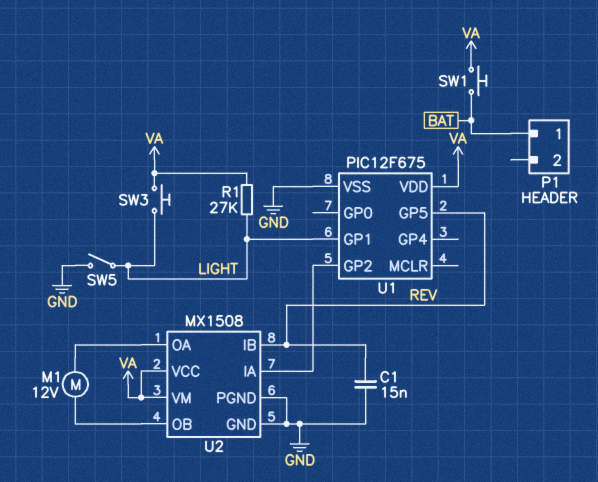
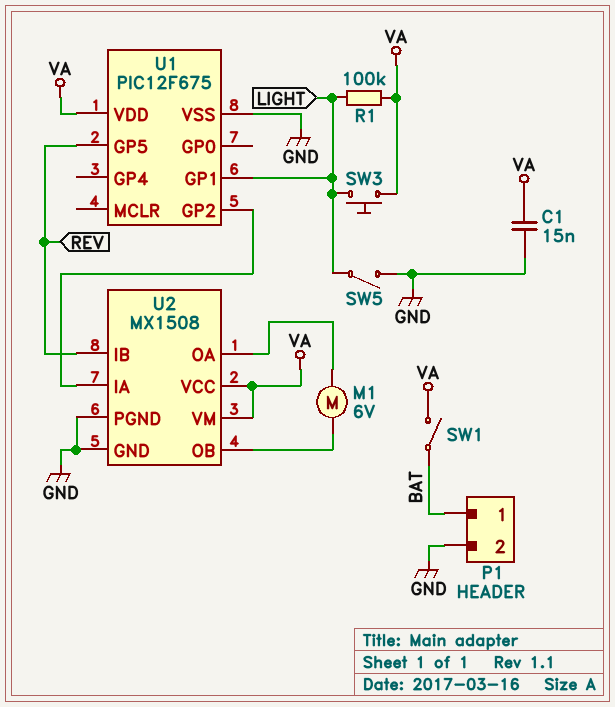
C1: 15nF (GND, REV) -> 15nF (GND, VA)
M1: motor 12V (U2/OA, U2/OB) -> motor 6V (U2/OA, U2/OB)
P1 pin 2: none -> GND
R1: 27k (LIGHT, VA) -> 100k (LIGHT, VA)
SW1: button (BAT, VA) -> switch (BAT, VA)

